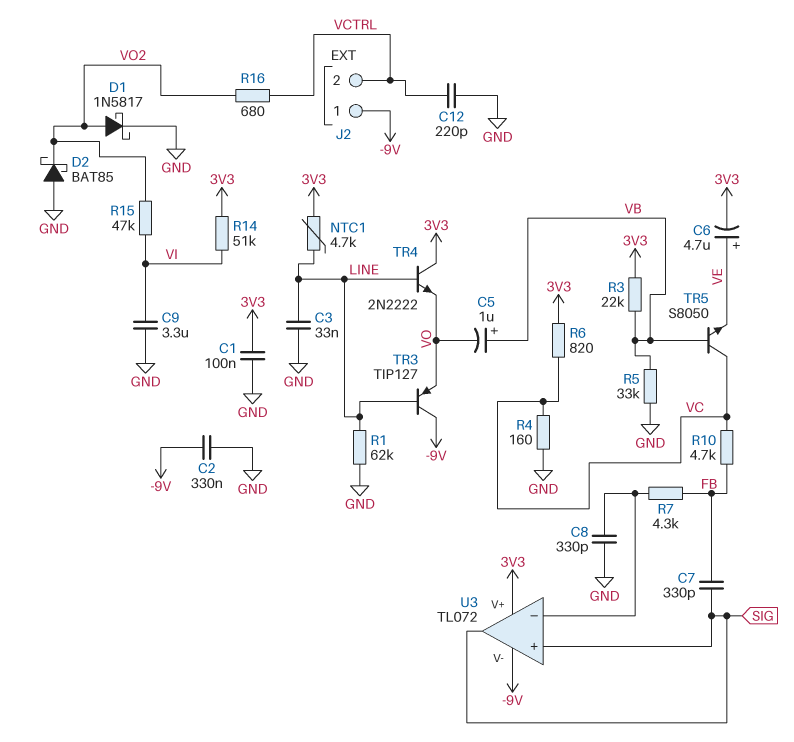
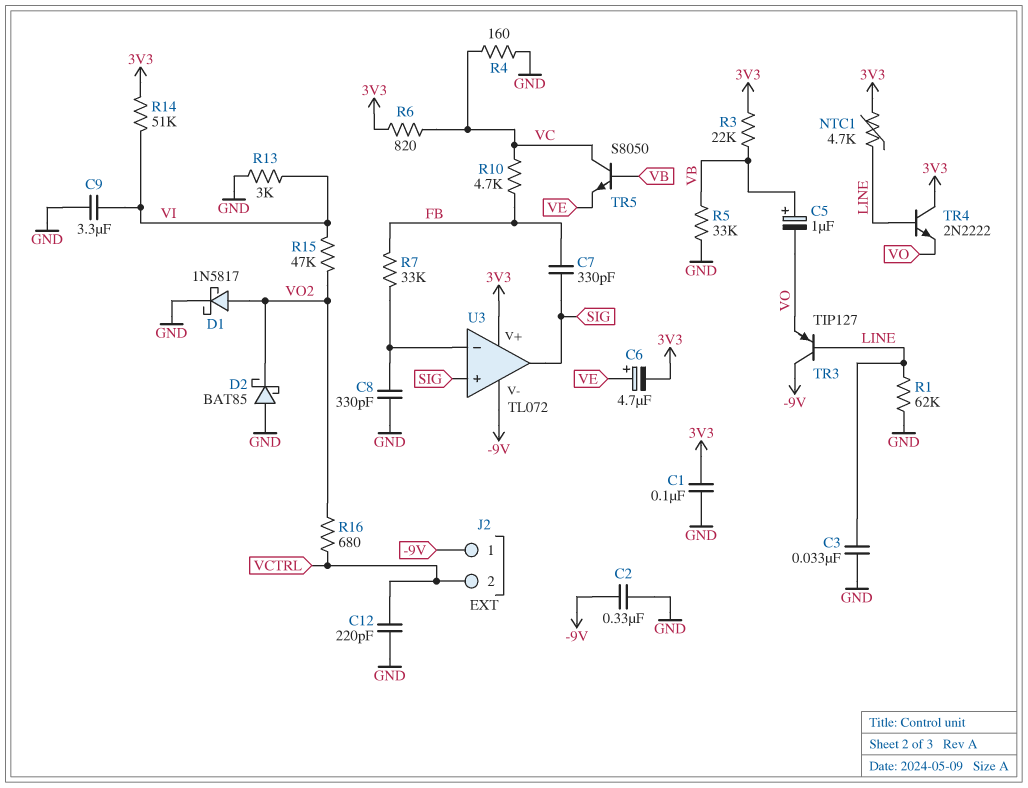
R7: 4.3k (FB, U3/in-) -> 33k (FB, U3/in-)
R13: none -> 3k (GND, VI)

